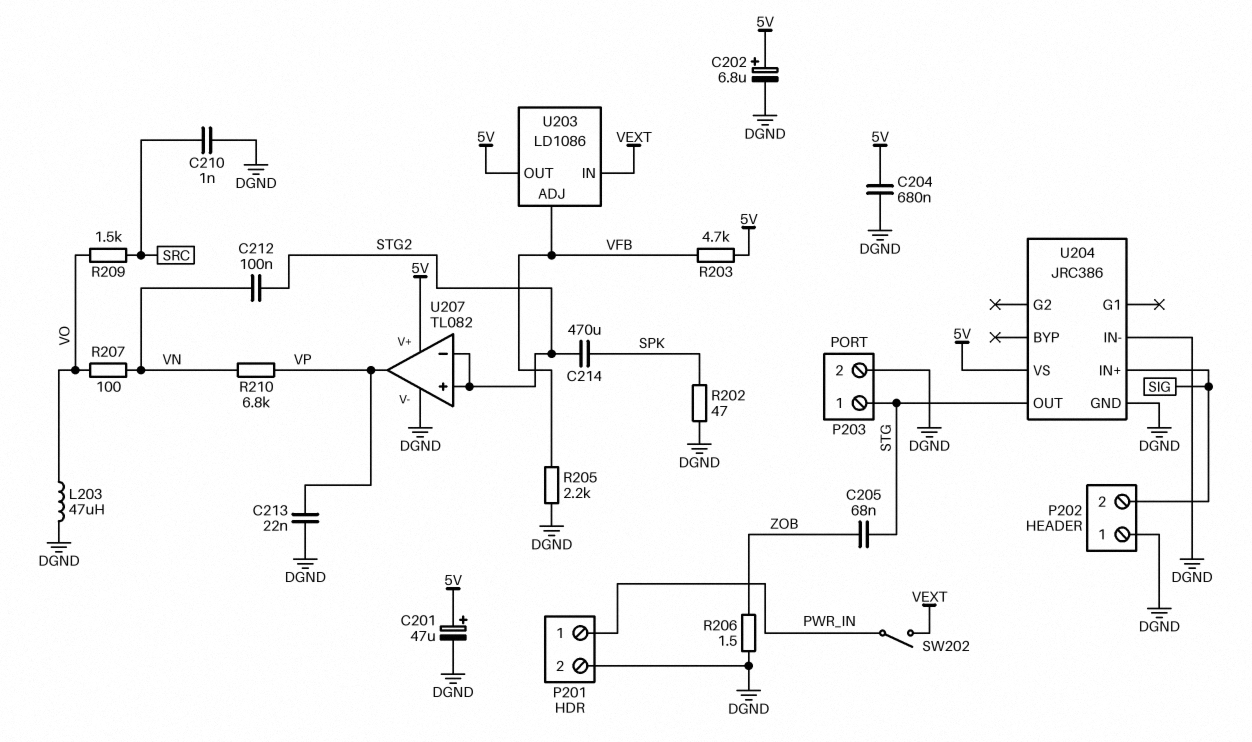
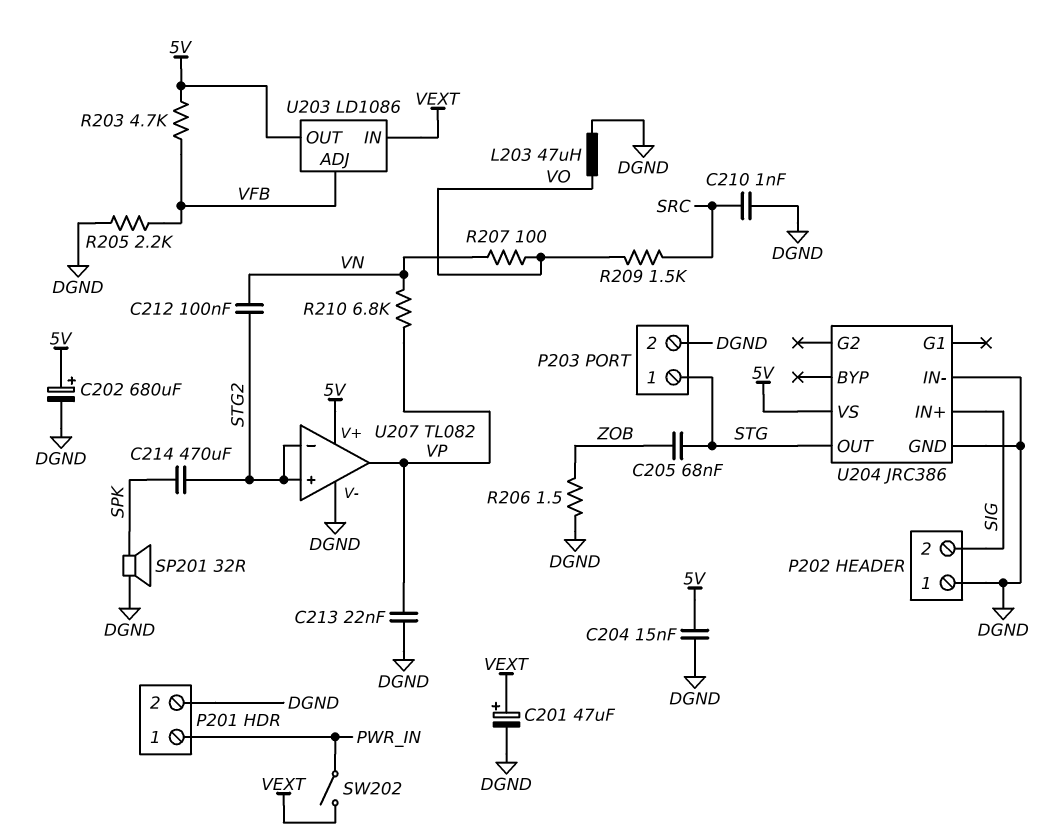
C201: 47uF (plus 5V, minus DGND) -> 47uF (plus VEXT, minus DGND)
C202: 6.8uF (plus 5V, minus DGND) -> 680uF (plus 5V, minus DGND)
C204: 680nF (5V, DGND) -> 15nF (5V, DGND)
R202: 47 (DGND, SPK) -> none
SP201: none -> speaker 32R (DGND, SPK)

